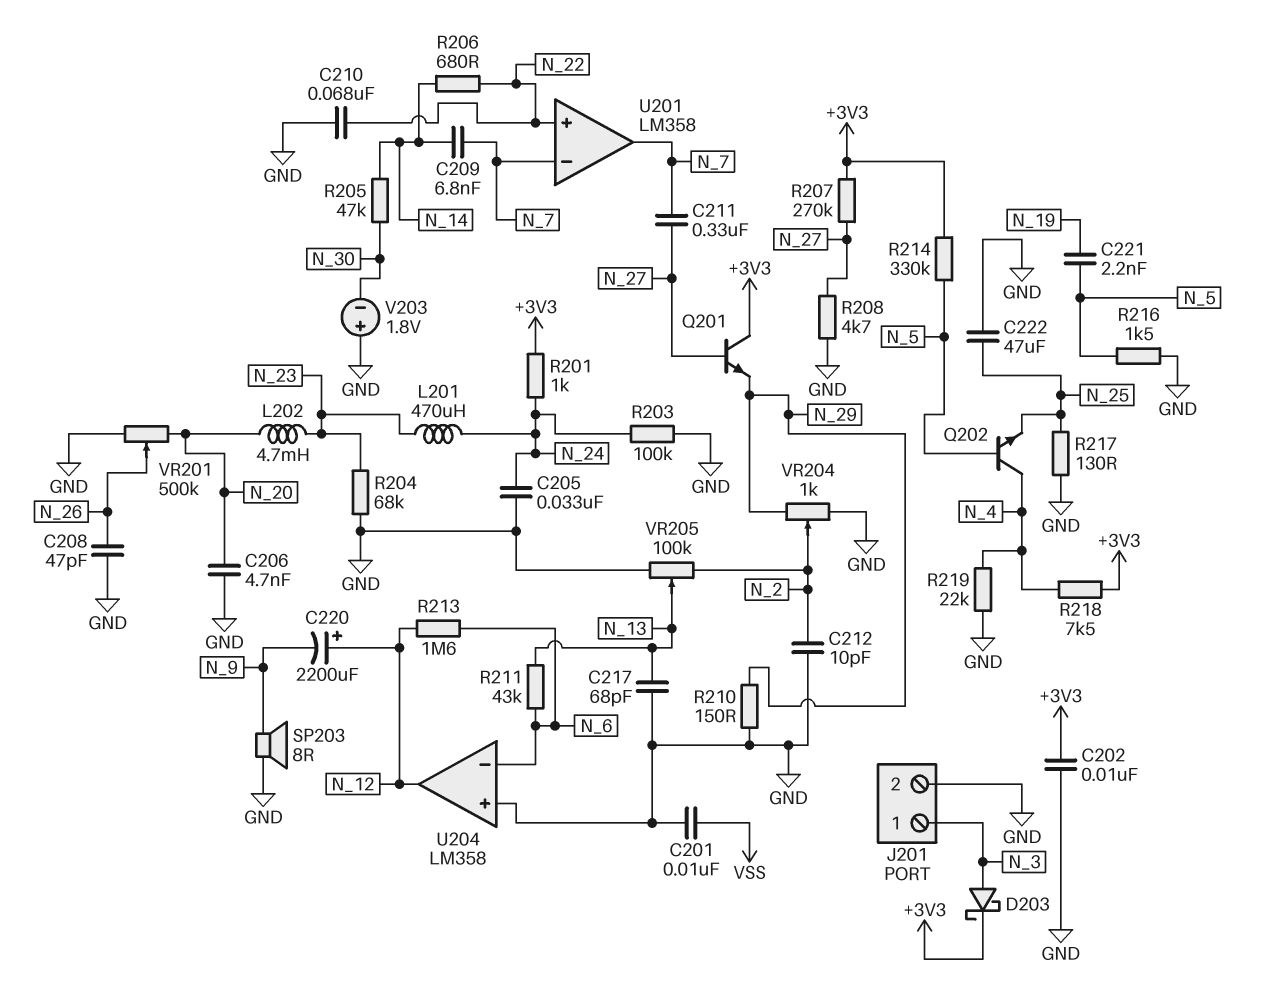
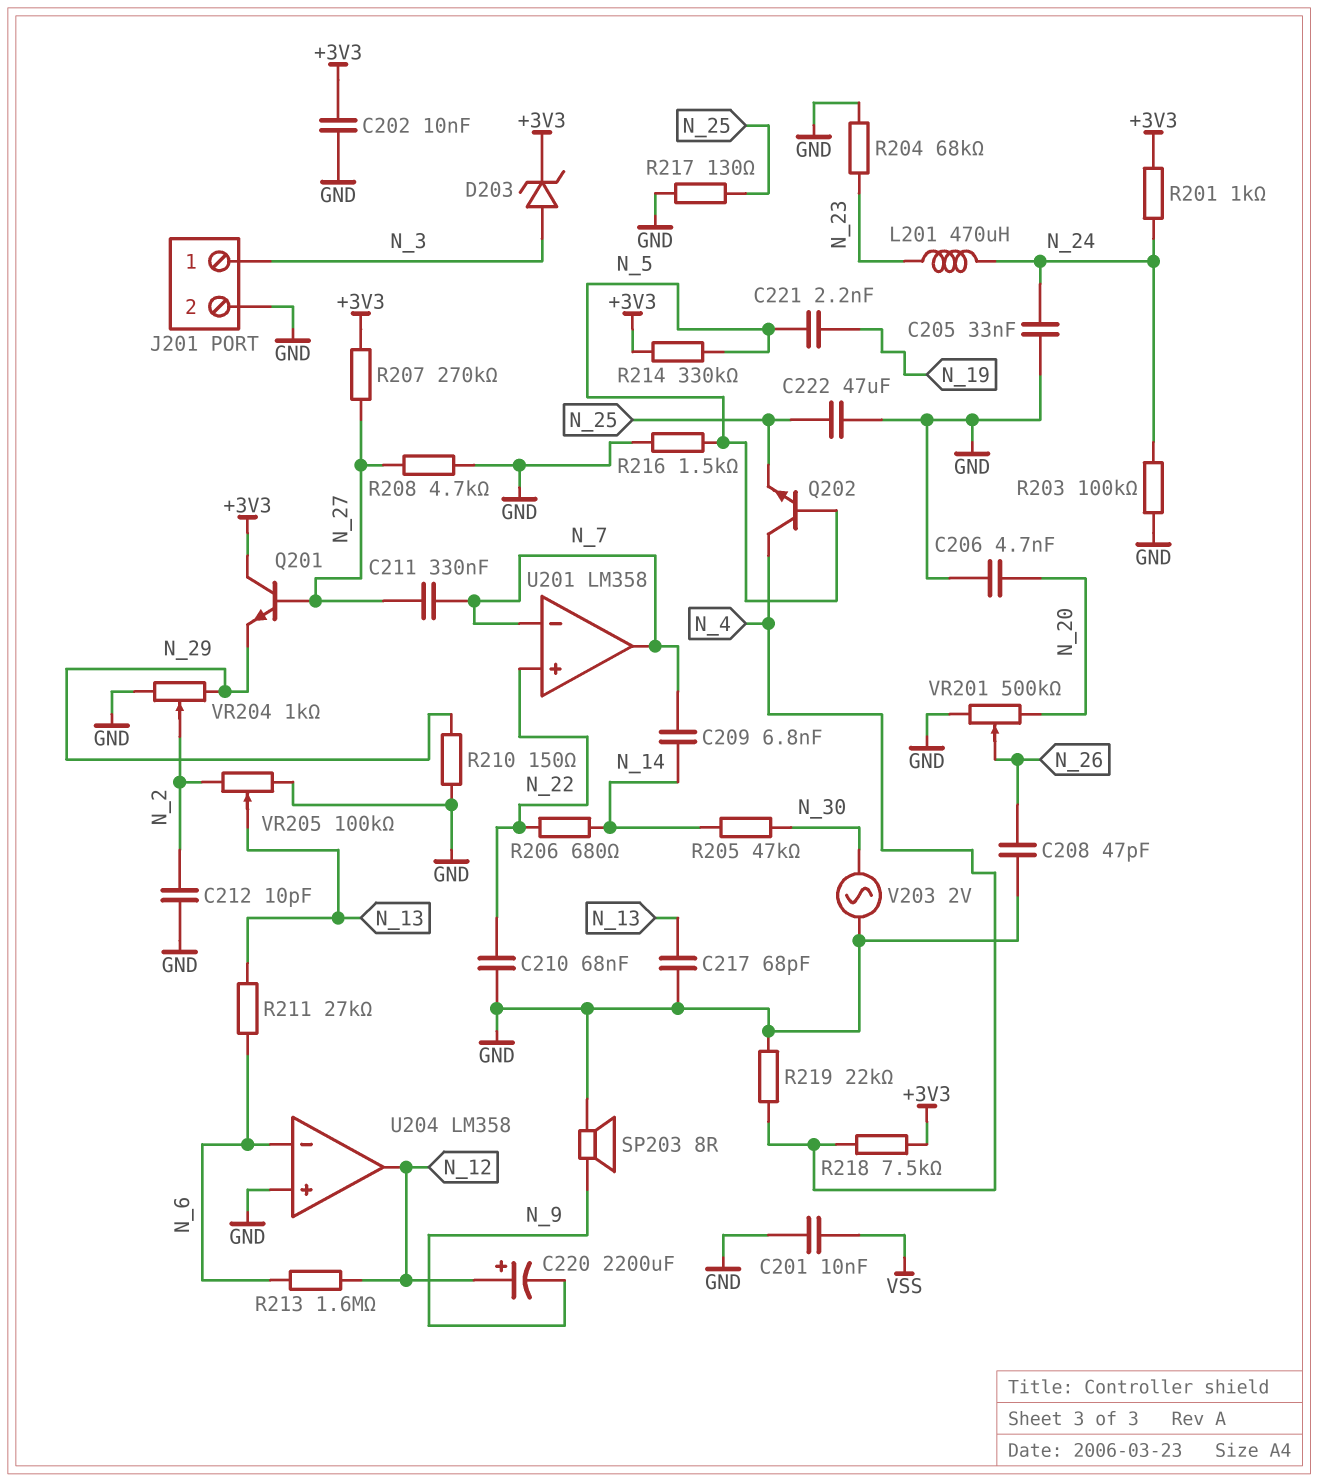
D203: schottky (A N_3, K +3V3) -> zener (A N_3, K +3V3)
L202: 4.7mH (N_20, N_23) -> none
R211: 43k (N_6, N_13) -> 27k (N_6, N_13)
V203: 1.8V (plus GND, minus N_30) -> AC 2V (GND, N_30)

